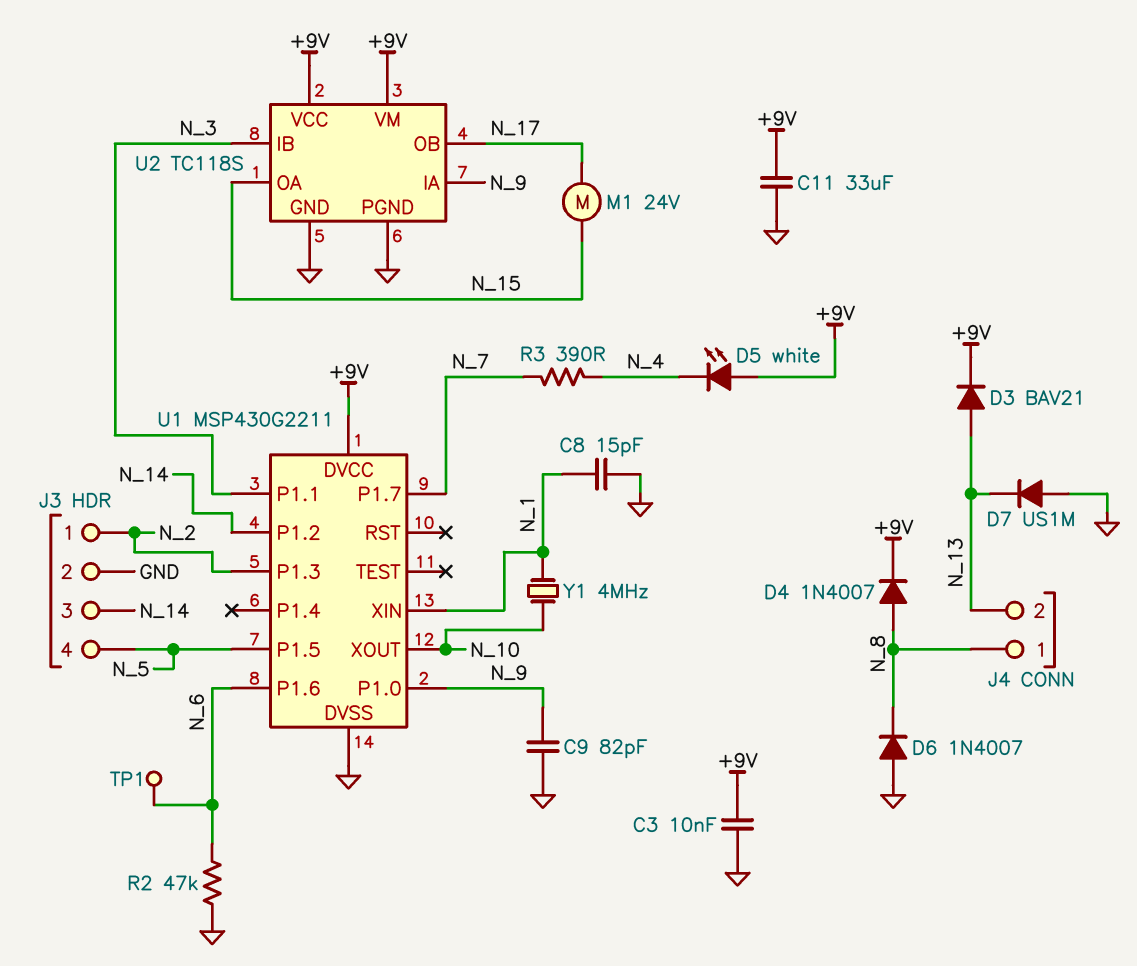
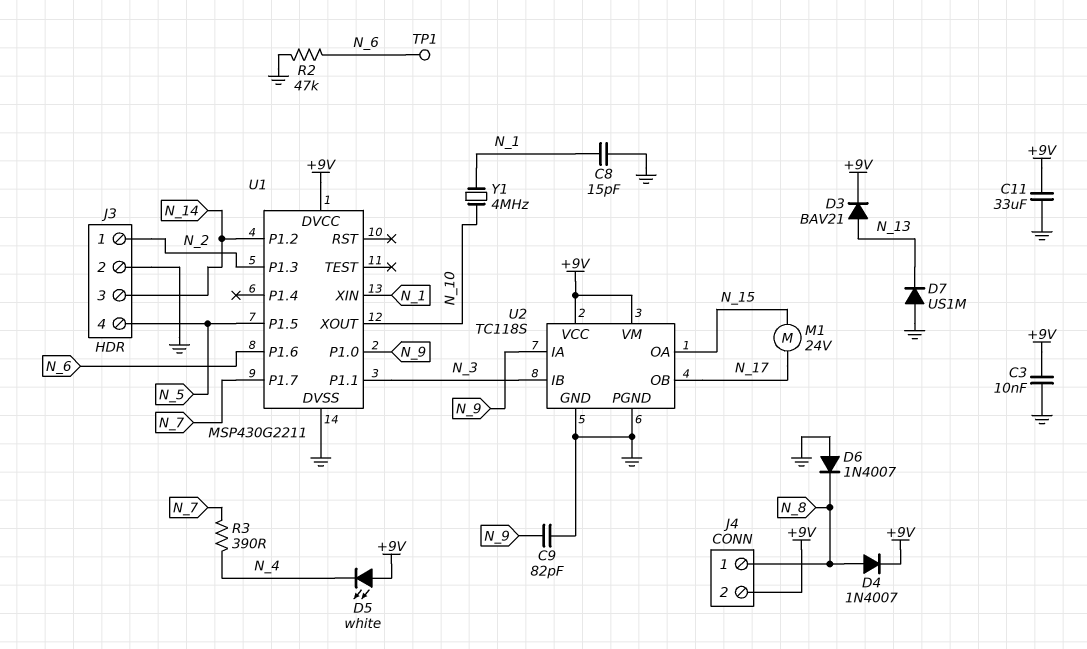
J4 pin 2: N_13 -> +9V

